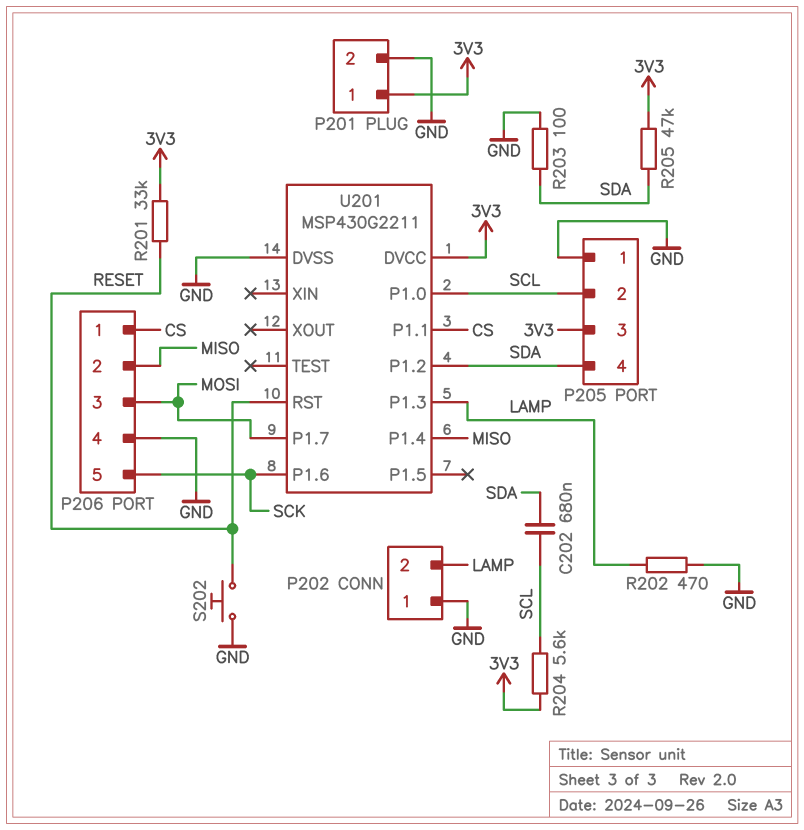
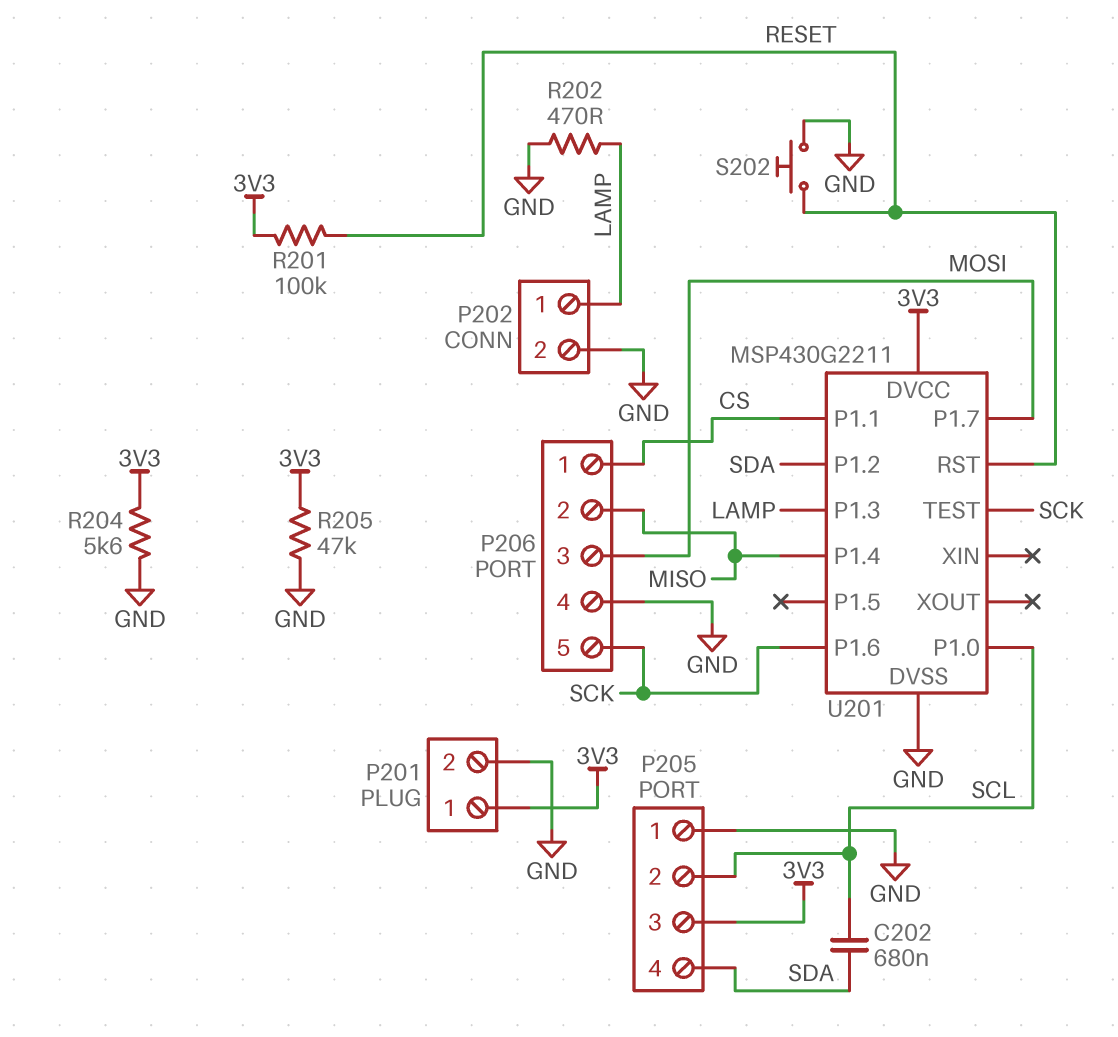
P202 pin 1: GND -> LAMP
P202 pin 2: LAMP -> GND
R201: 33k (3V3, RESET) -> 100k (3V3, RESET)
R203: 100 (GND, SDA) -> none
R204: 5.6k (3V3, SCL) -> 5.6k (3V3, GND)
R205: 47k (3V3, SDA) -> 47k (3V3, GND)
U201 pin TEST: none -> SCK

